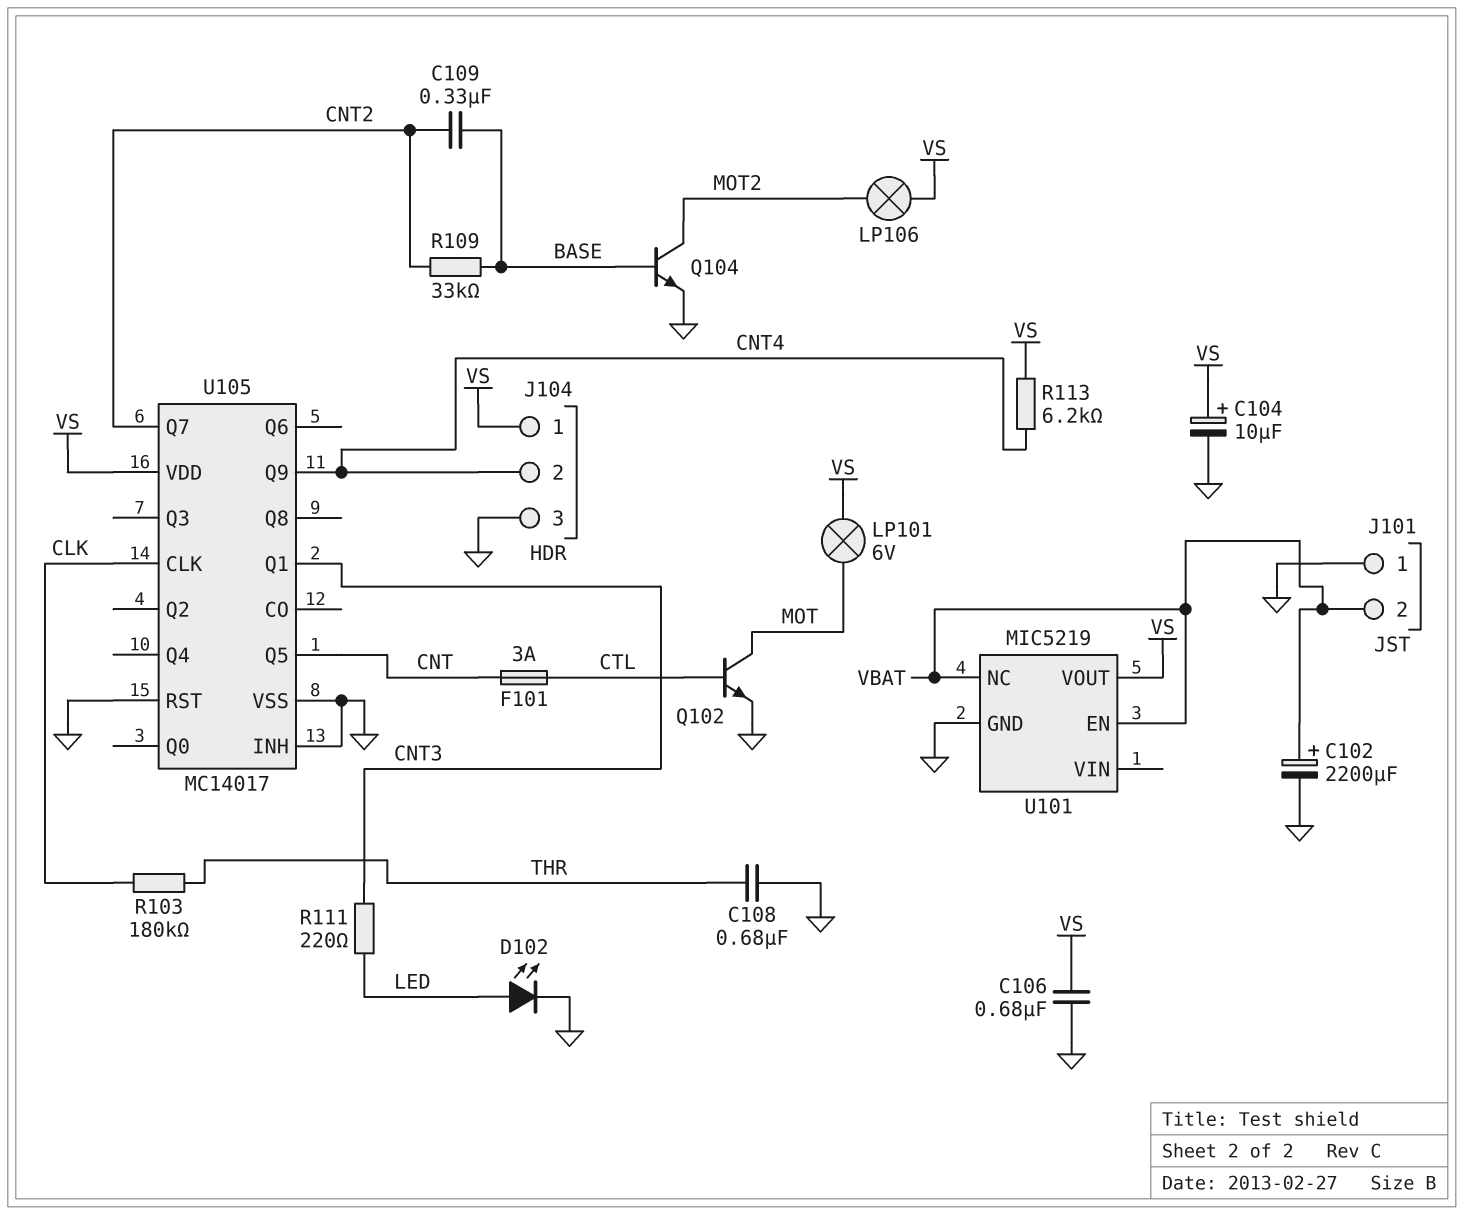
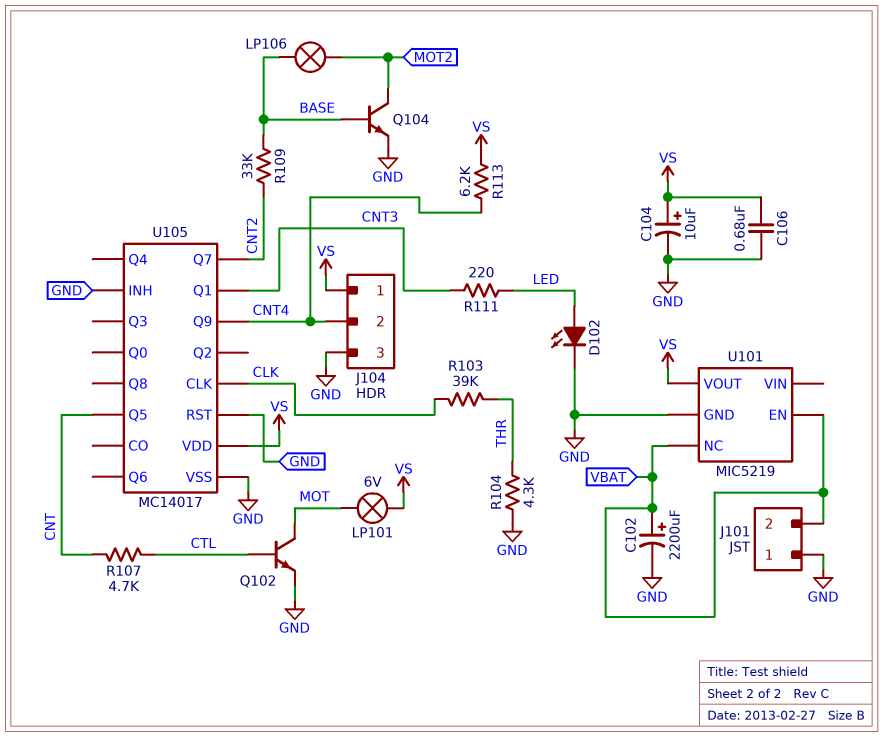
C108: 680nF (GND, THR) -> none
C109: 330nF (BASE, CNT2) -> none
F101: 3A (CNT, CTL) -> none
LP106: lamp (MOT2, VS) -> lamp (BASE, MOT2)
R103: 180k (CLK, THR) -> 39k (CLK, THR)
R104: none -> 4.3k (GND, THR)
R107: none -> 4.7k (CNT, CTL)

